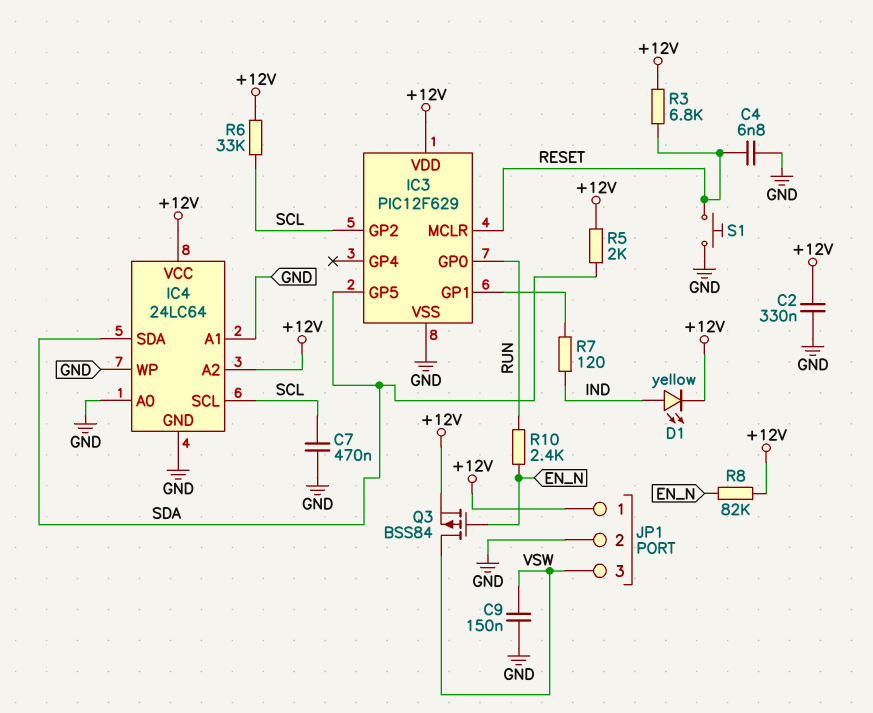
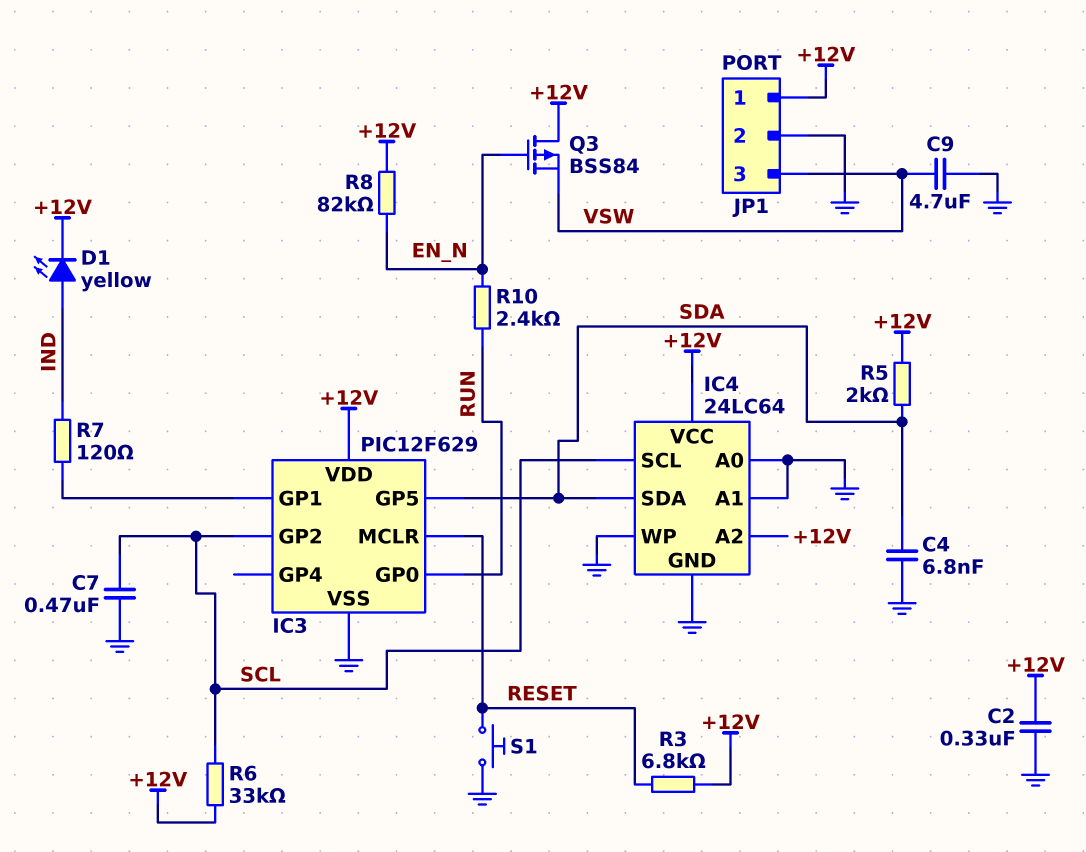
C4: 6.8nF (GND, RESET) -> 6.8nF (GND, SDA)
C9: 150nF (GND, VSW) -> 4.7uF (GND, VSW)
Q3: PMOS BSS84 (G EN_N, D VSW, S +12V) -> PMOS BSS84 (G EN_N, D +12V, S VSW)

